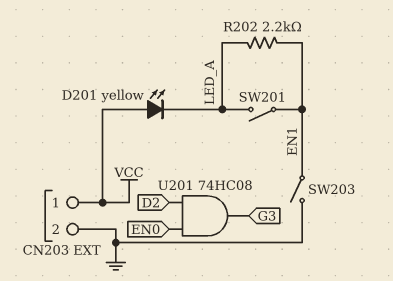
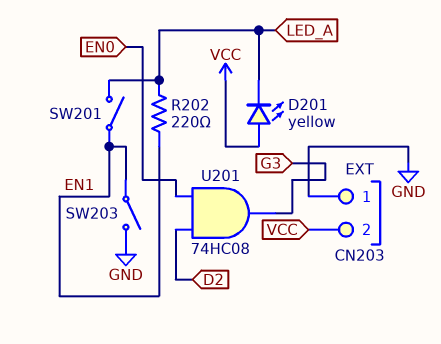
CN203 pin 1: VCC -> GND
CN203 pin 2: GND -> VCC
R202: 2.2k (EN1, LED_A) -> 220 (EN1, LED_A)

